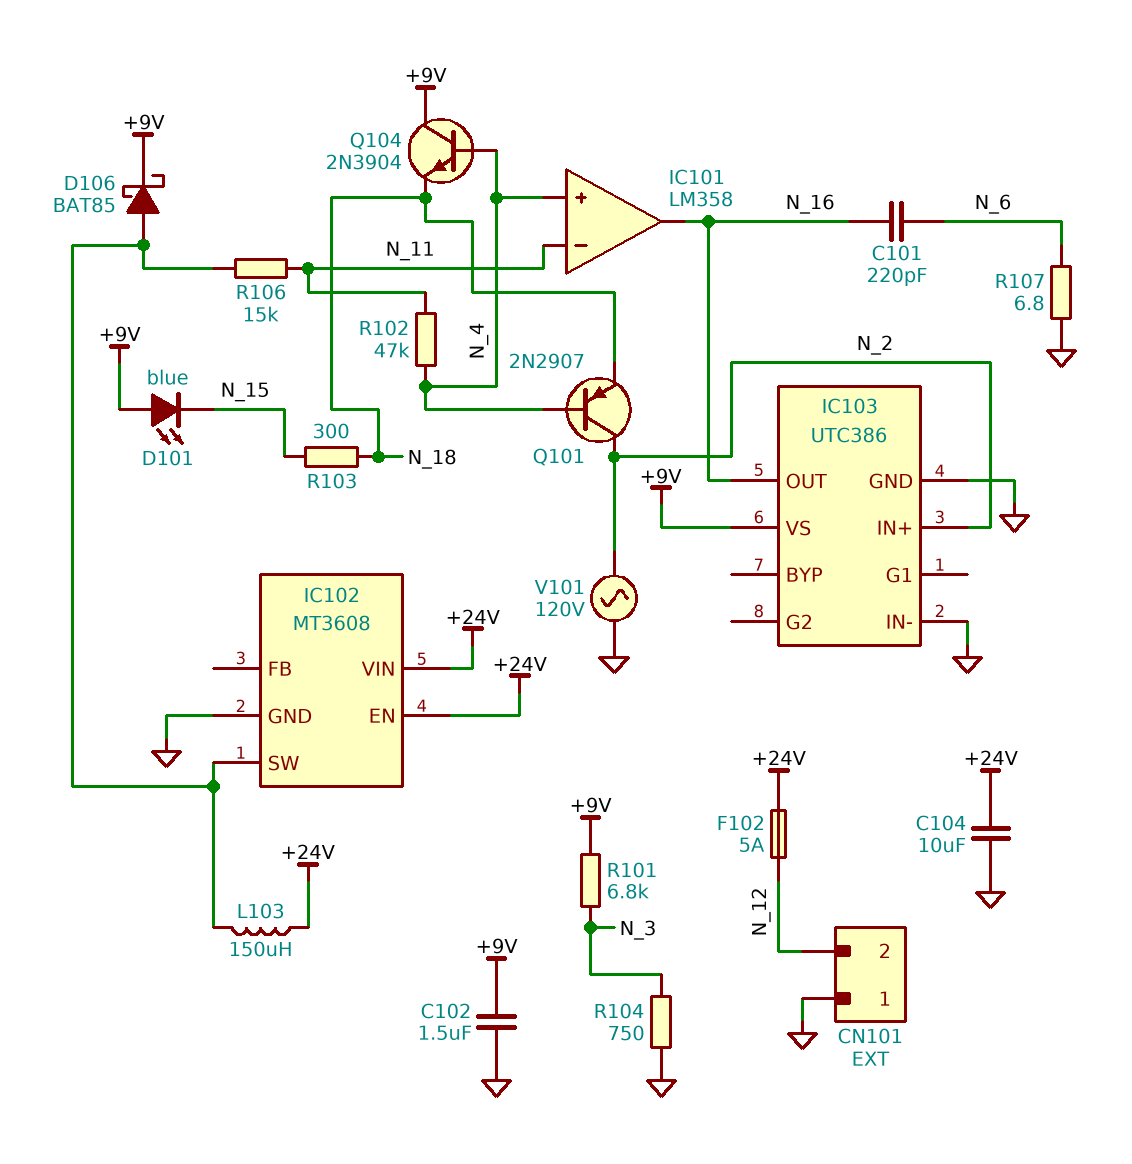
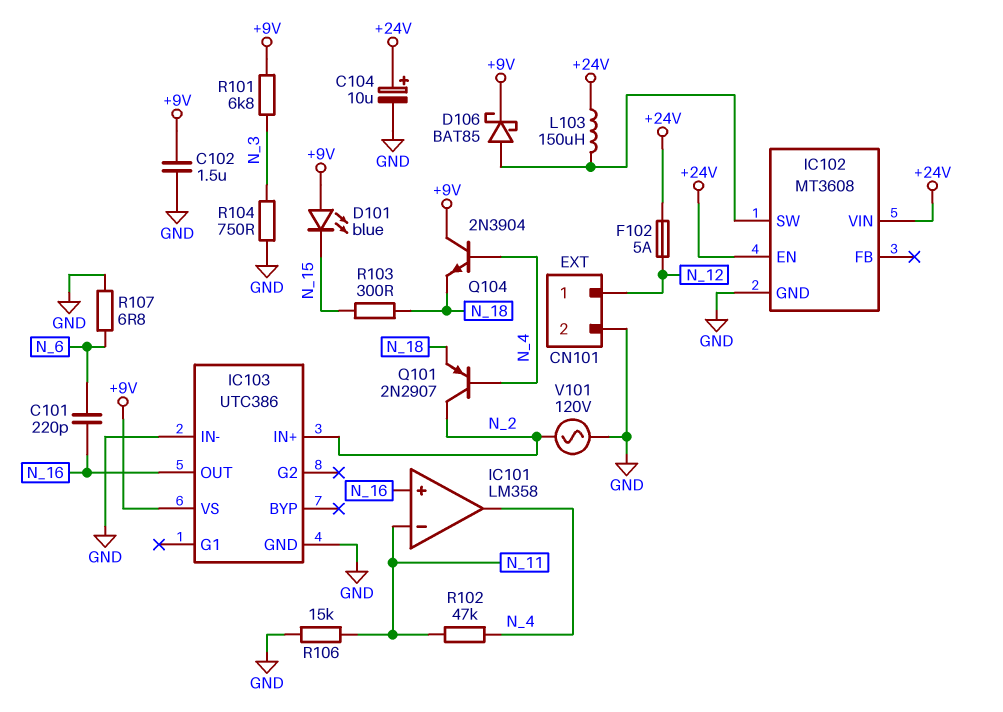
C104: 10uF (+24V, GND) -> 10uF (plus +24V, minus GND)
CN101 pin 1: GND -> N_12
CN101 pin 2: N_12 -> GND
IC101 pin in+: N_4 -> N_16
IC101 pin out: N_16 -> N_4
R106: 15k (IC102/SW, N_11) -> 15k (GND, N_11)

